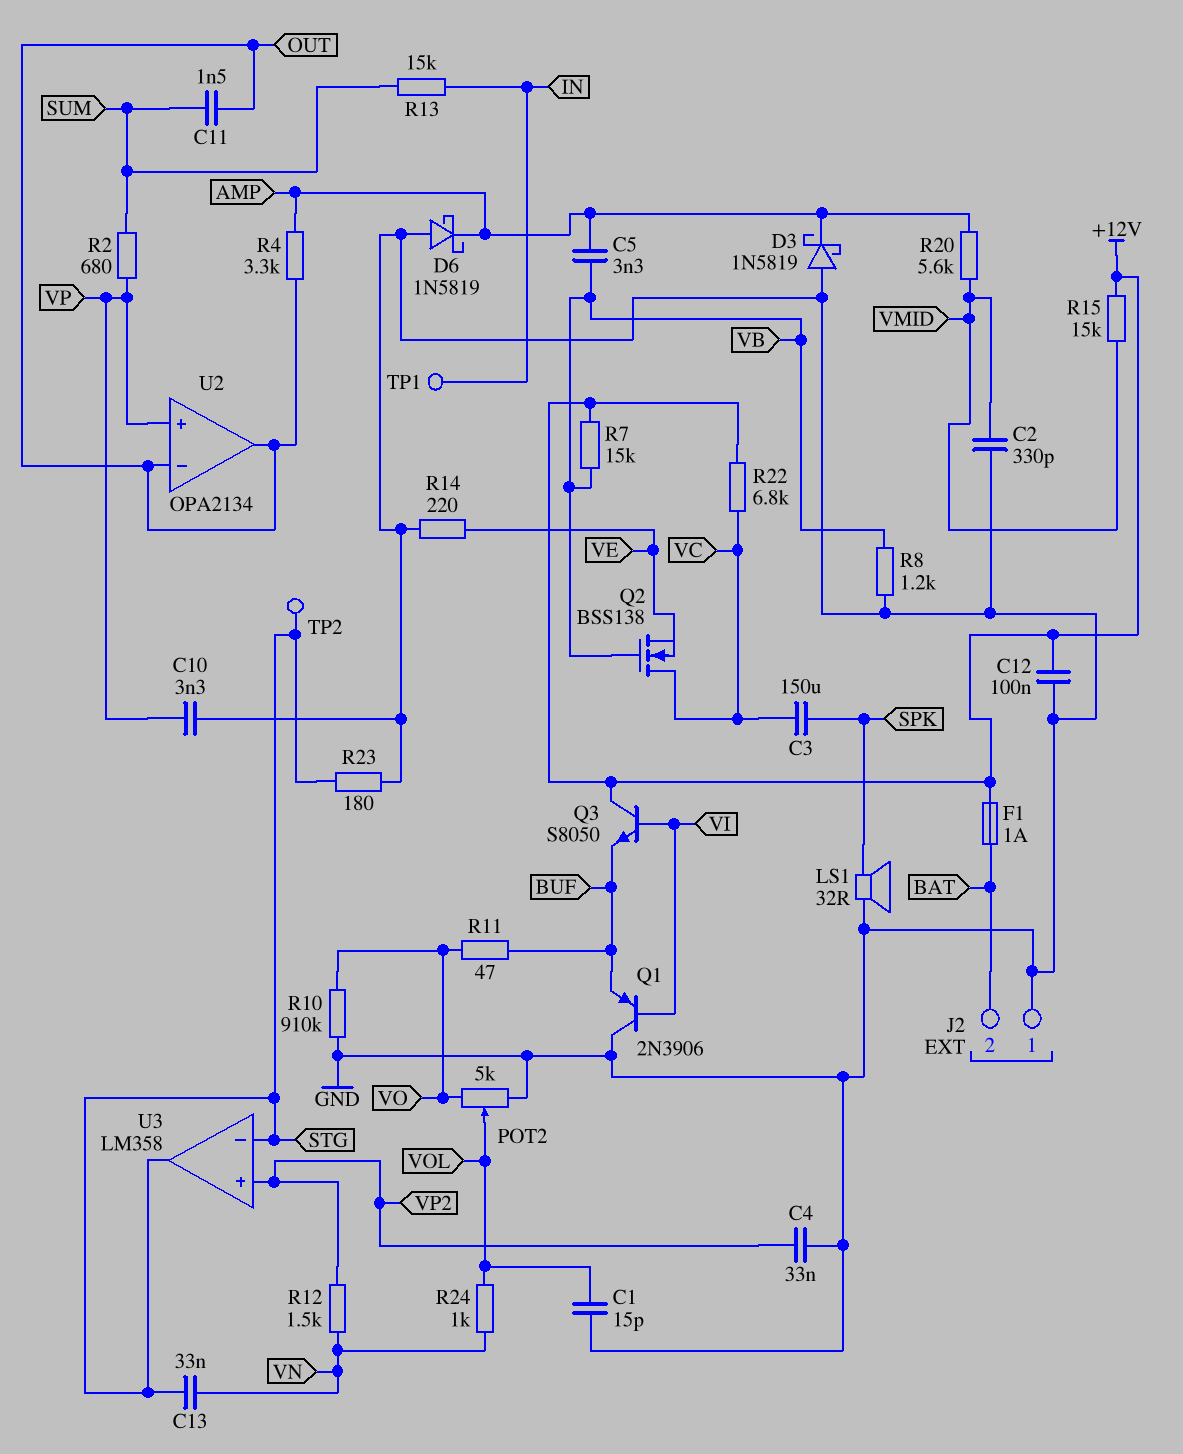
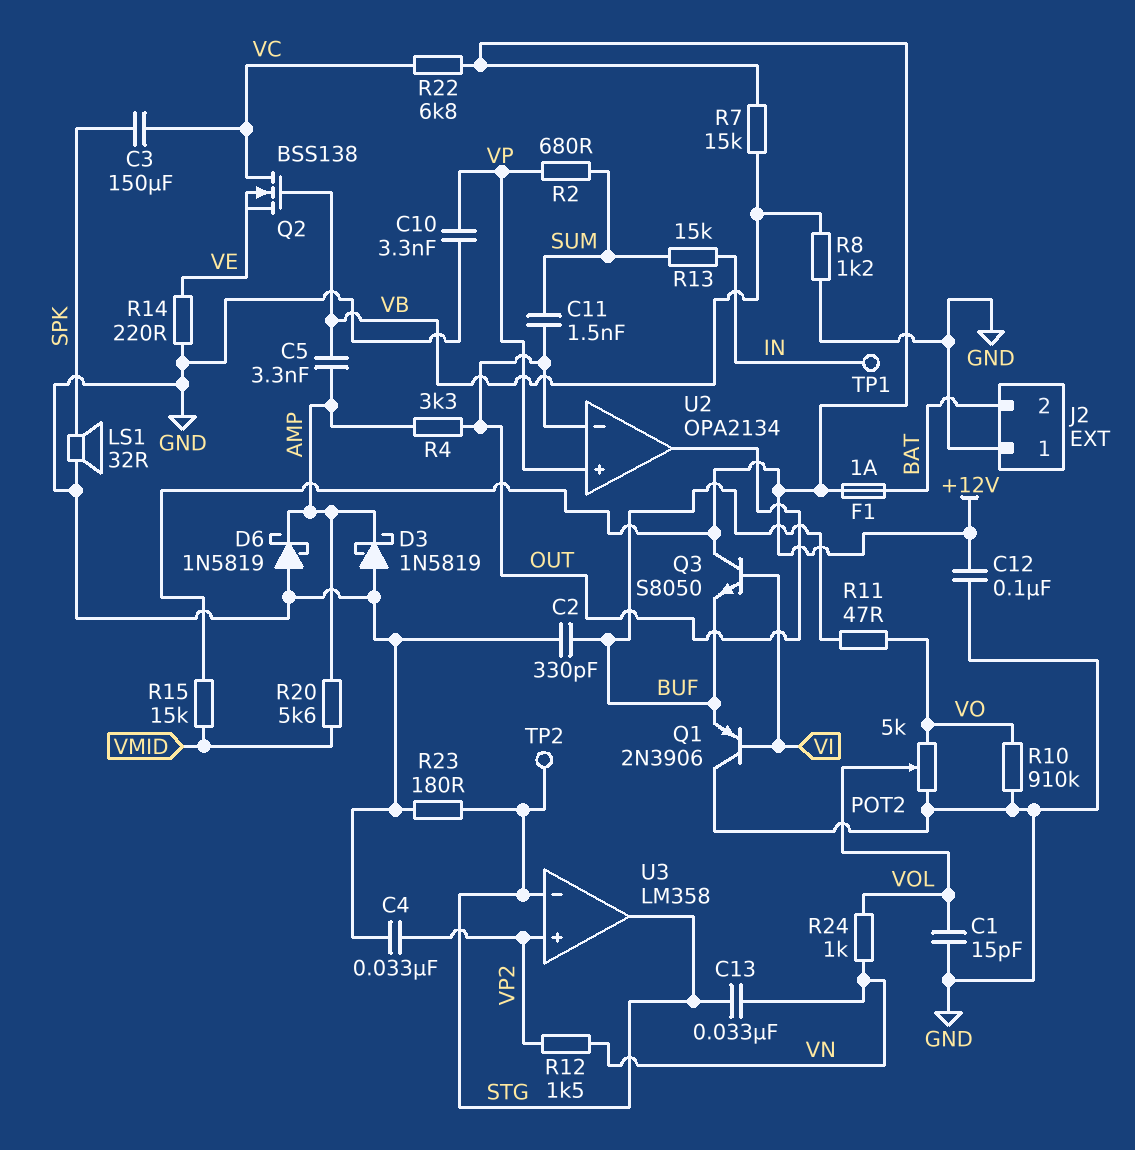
C2: 330pF (GND, VMID) -> 330pF (BUF, GND)

